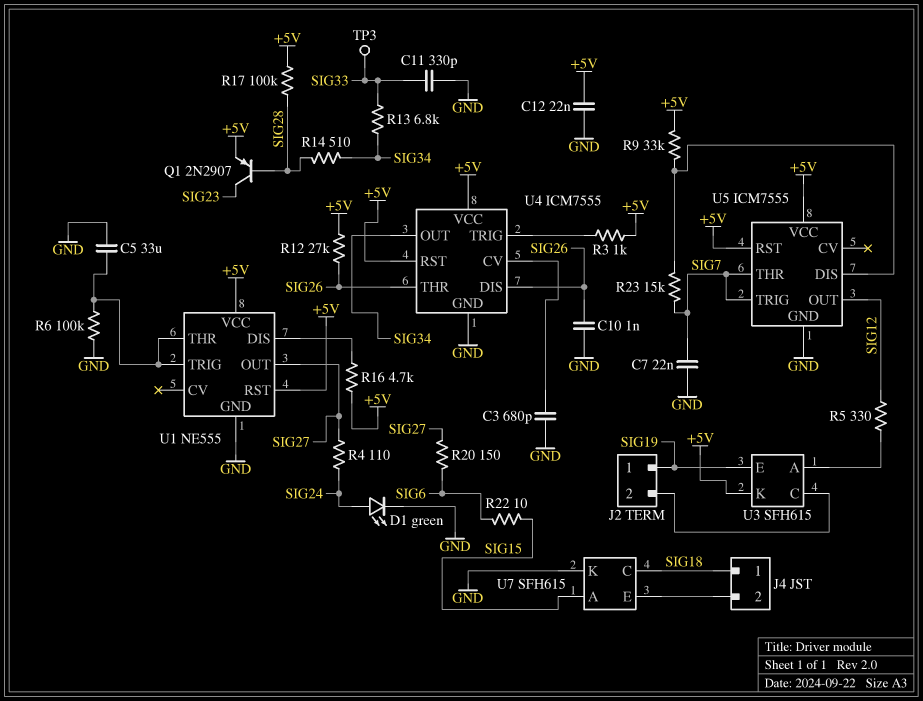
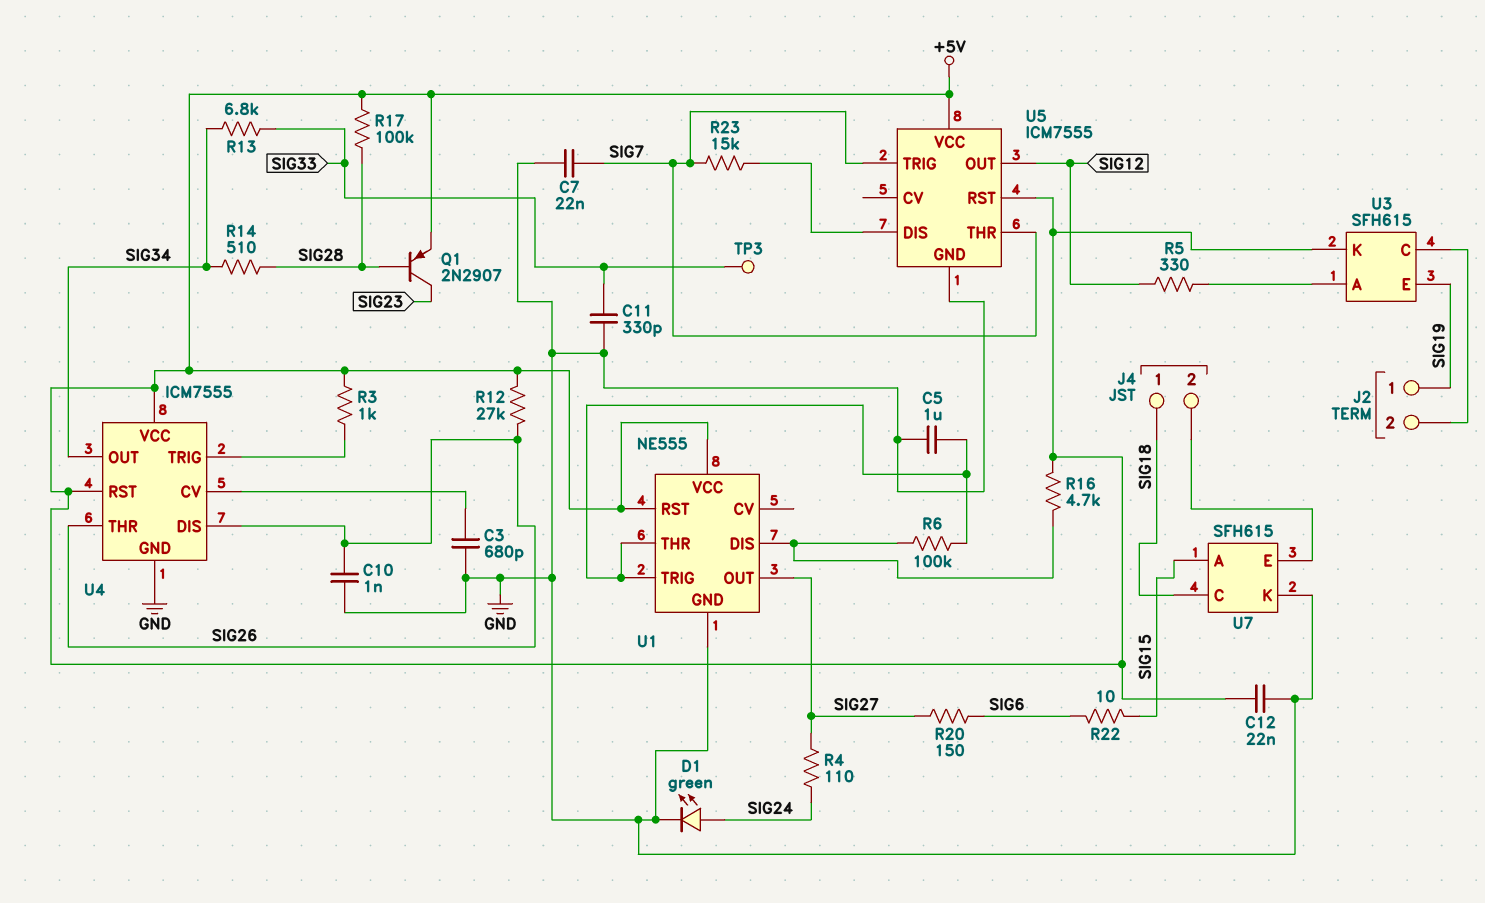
C5: 33uF (GND, U1/THR) -> 1uF (GND, U1/THR)
R6: 100k (GND, U1/THR) -> 100k (U1/DIS, U1/THR)
R9: 33k (+5V, U5/DIS) -> none

